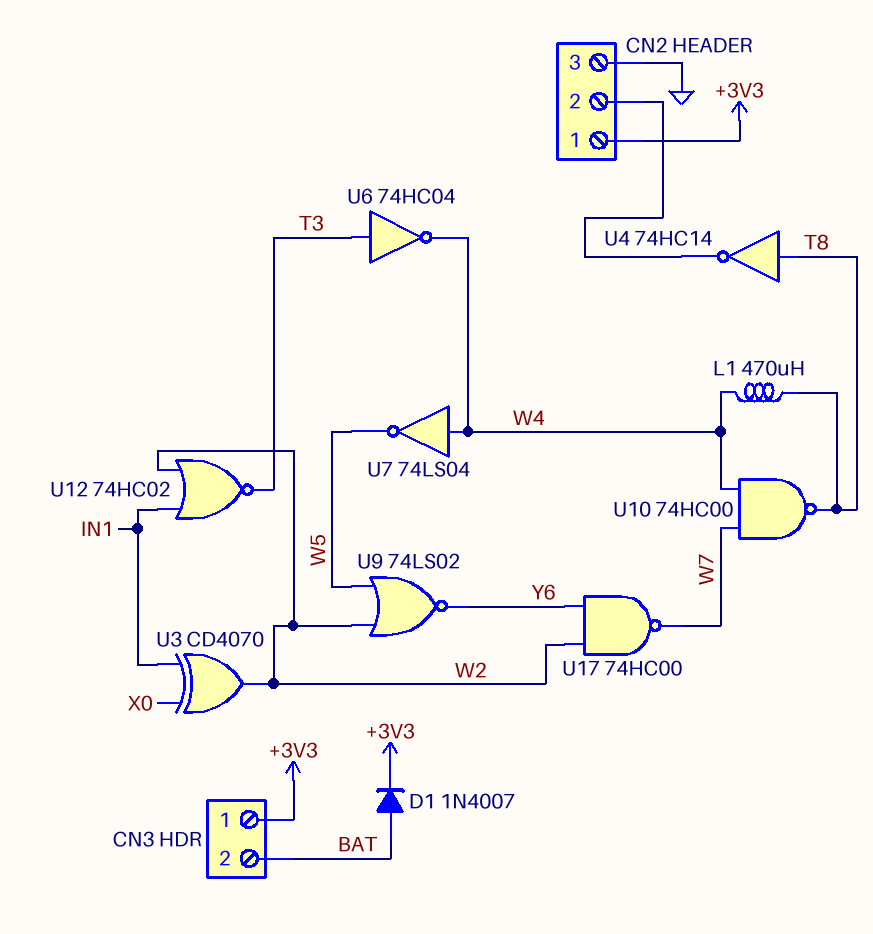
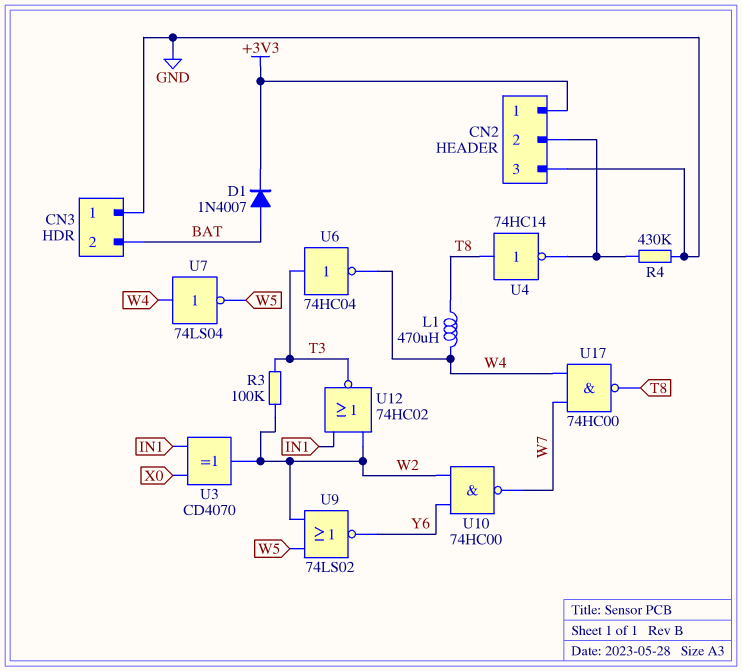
CN3 pin 1: +3V3 -> GND
R3: none -> 100k (T3, W2)
R4: none -> 430k (CN2/2, GND)
U10: NAND 74HC00 (in W4, in W7, out T8) -> NAND 74HC00 (in W2, in Y6, out W7)
U17: NAND 74HC00 (in W2, in Y6, out W7) -> NAND 74HC00 (in W4, in W7, out T8)

